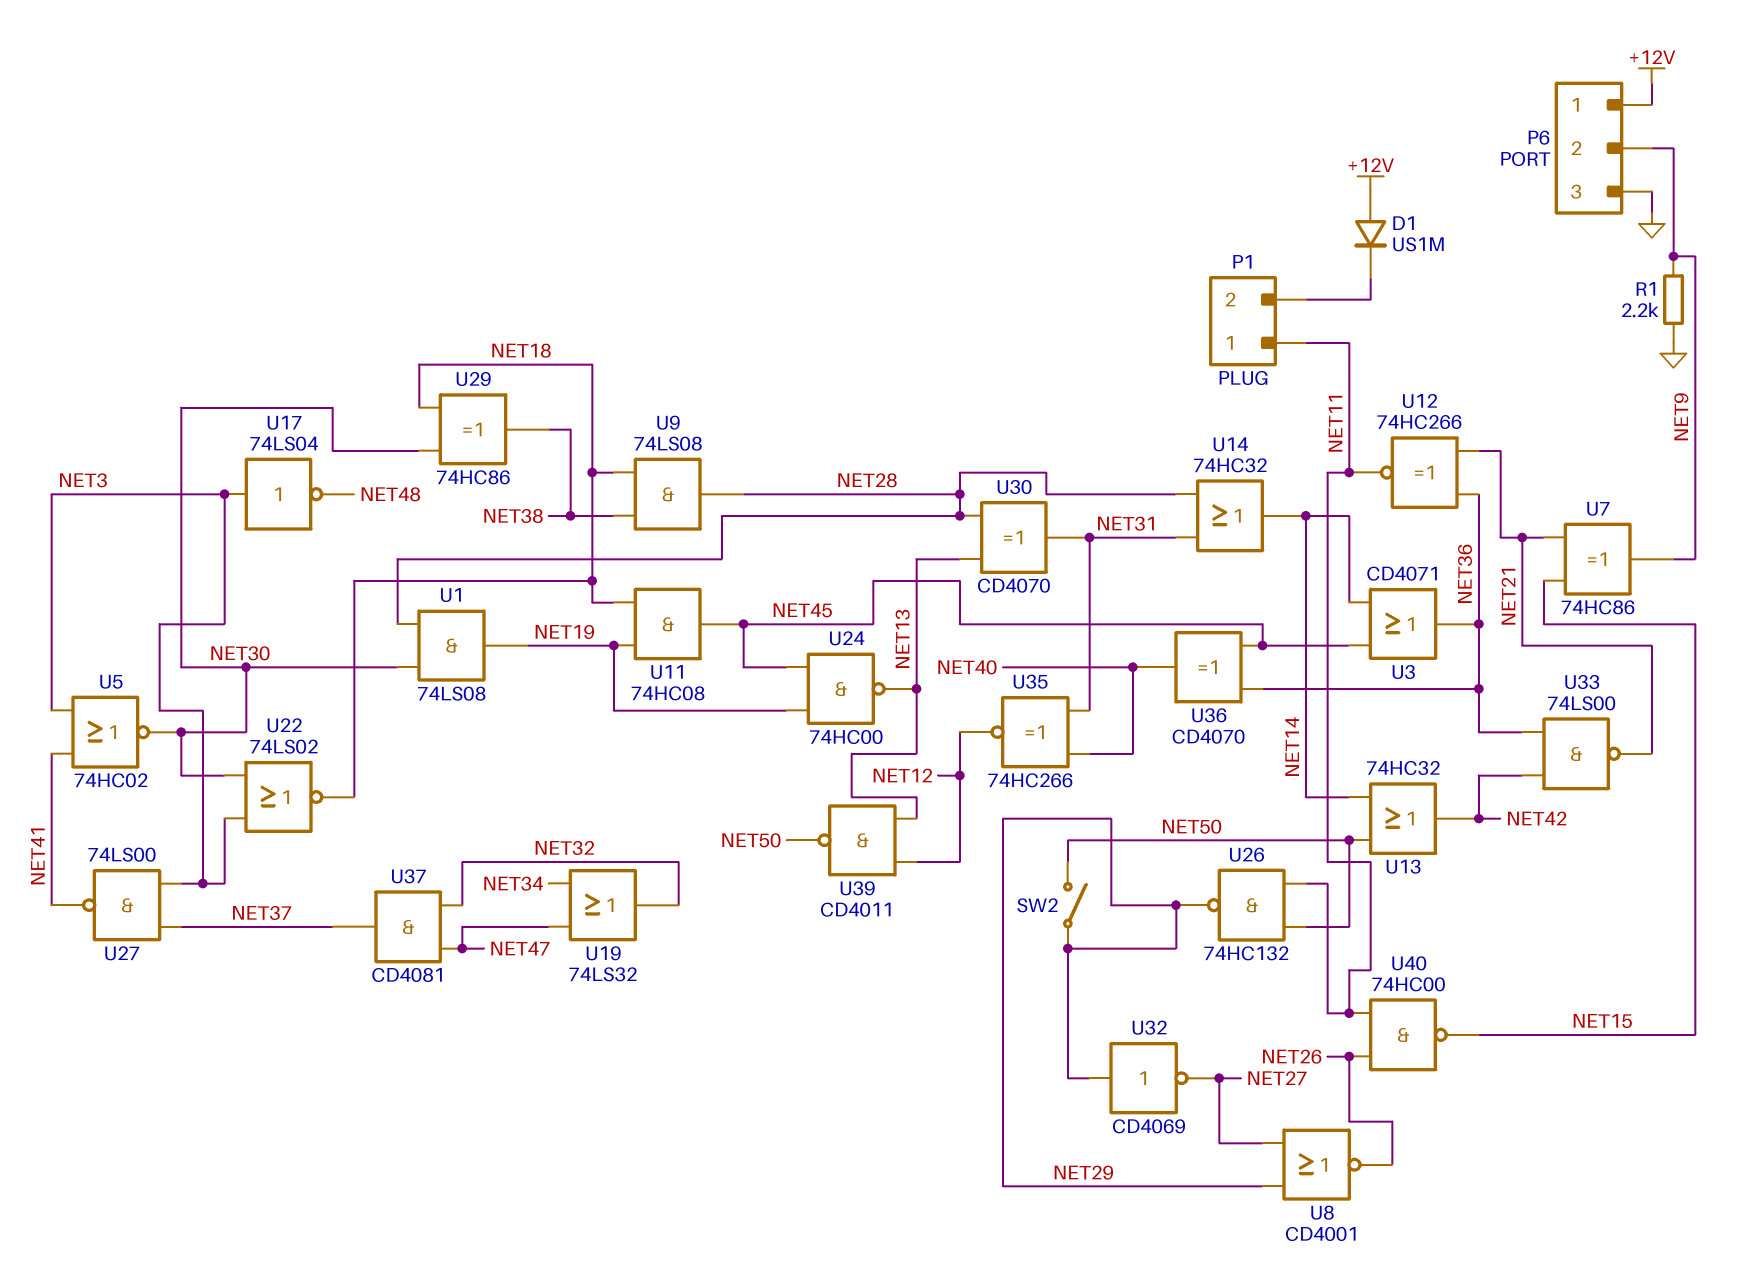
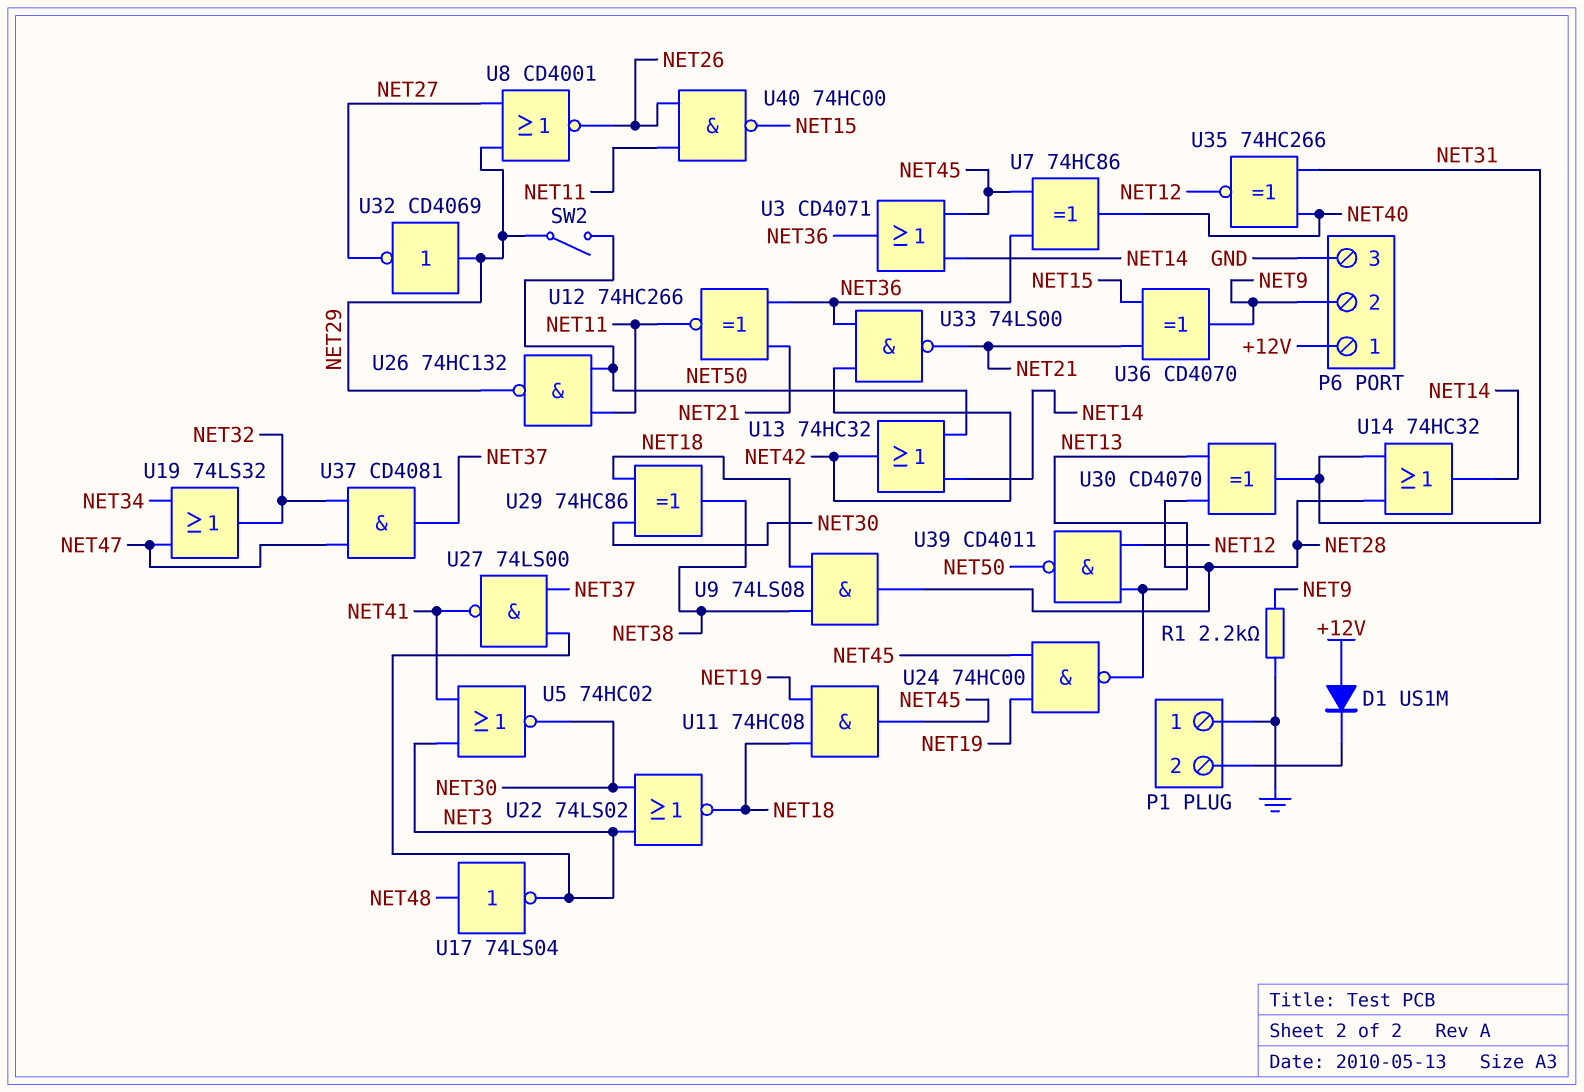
P1 pin 1: NET11 -> GND
U1: AND 74LS08 (in NET28, in NET30, out NET19) -> none
U7: XOR 74HC86 (in NET15, in NET21, out NET9) -> XOR 74HC86 (in NET36, in NET45, out NET40)
U17: NOT 74LS04 (in NET3, out NET48) -> NOT 74LS04 (in NET48, out NET3)
U36: XOR CD4070 (in NET36, in NET45, out NET40) -> XOR CD4070 (in NET15, in NET21, out NET9)

